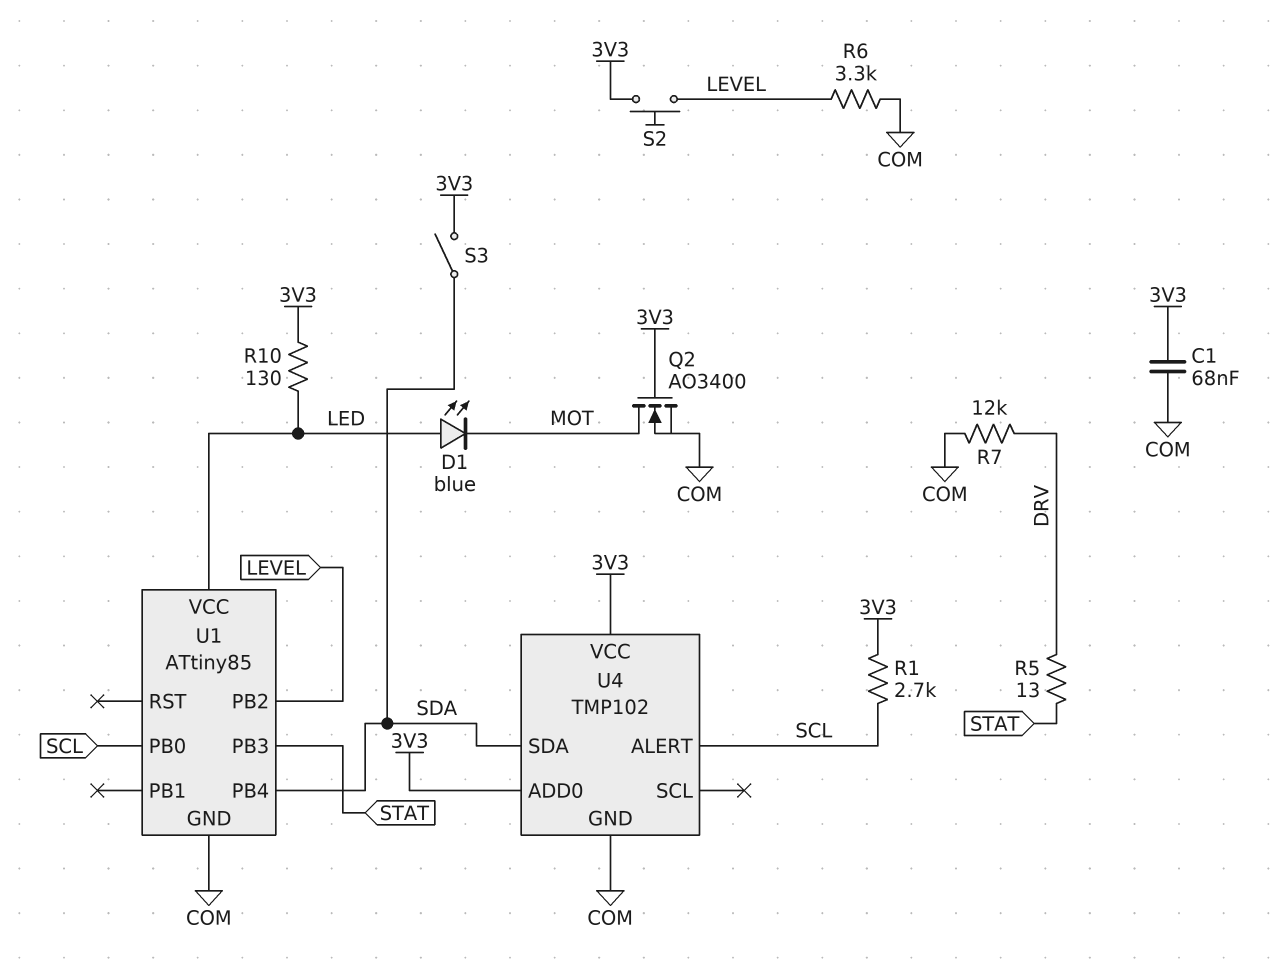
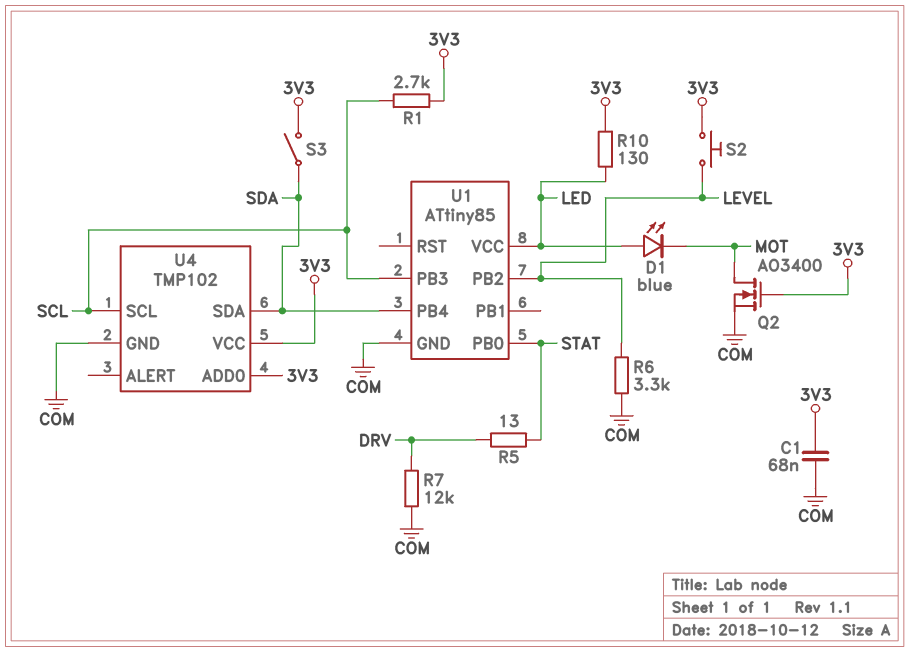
U1 pin PB0: SCL -> STAT
U1 pin PB3: STAT -> SCL
U4 pin ALERT: SCL -> none
U4 pin SCL: none -> SCL

